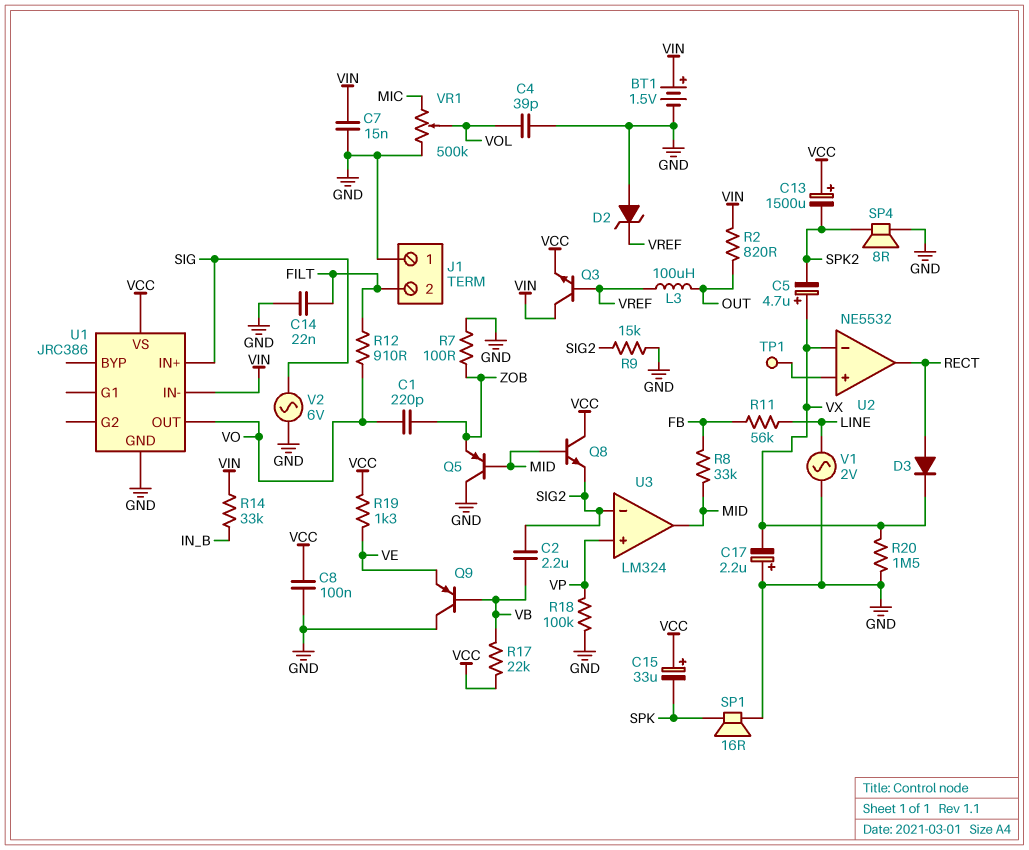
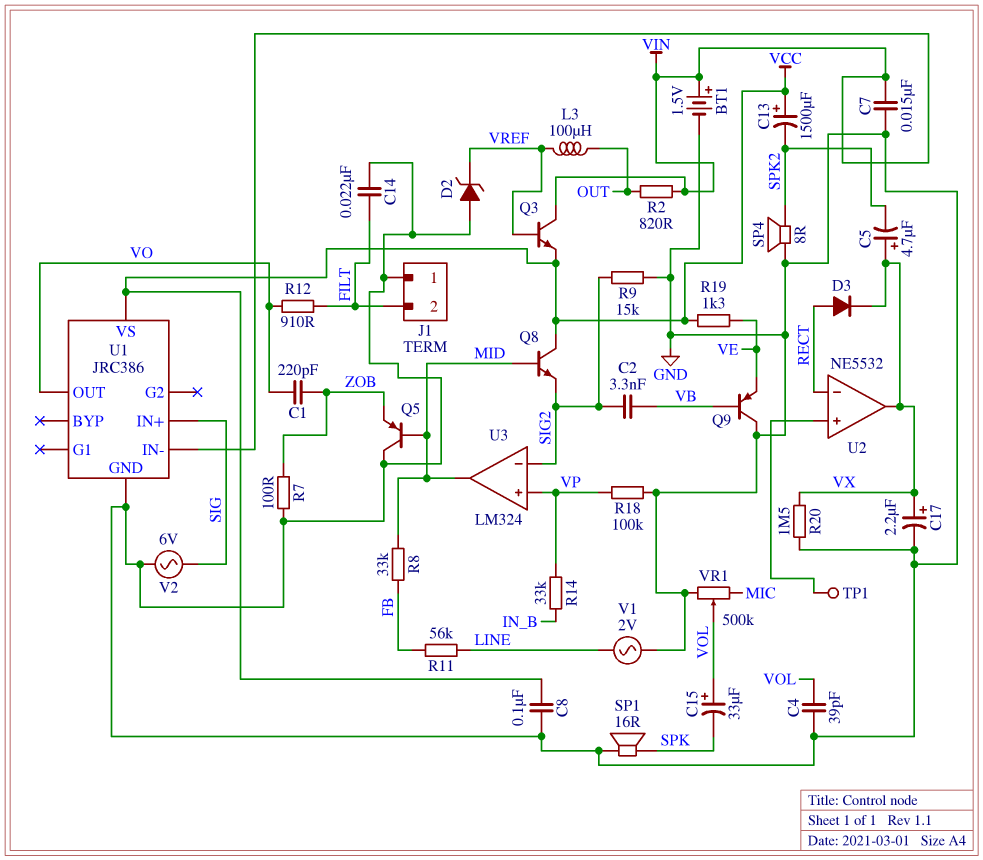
C2: 2.2uF (SIG2, VB) -> 3.3nF (SIG2, VB)
C15: 33uF (plus VCC, minus SPK) -> 33uF (plus VOL, minus SPK)
C17: 2.2uF (plus GND, minus VX) -> 2.2uF (plus VX, minus GND)
R14: 33k (IN_B, VIN) -> 33k (IN_B, VP)
R17: 22k (VB, VCC) -> none
U2 pin in-: VX -> RECT
U2 pin out: RECT -> VX

